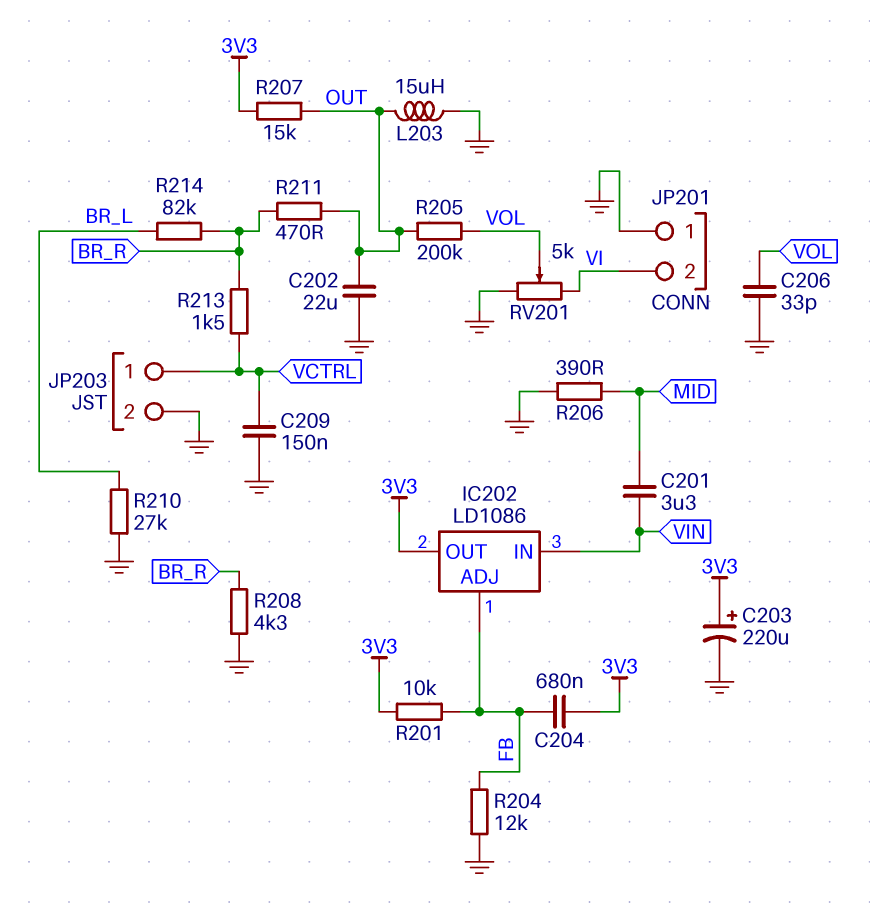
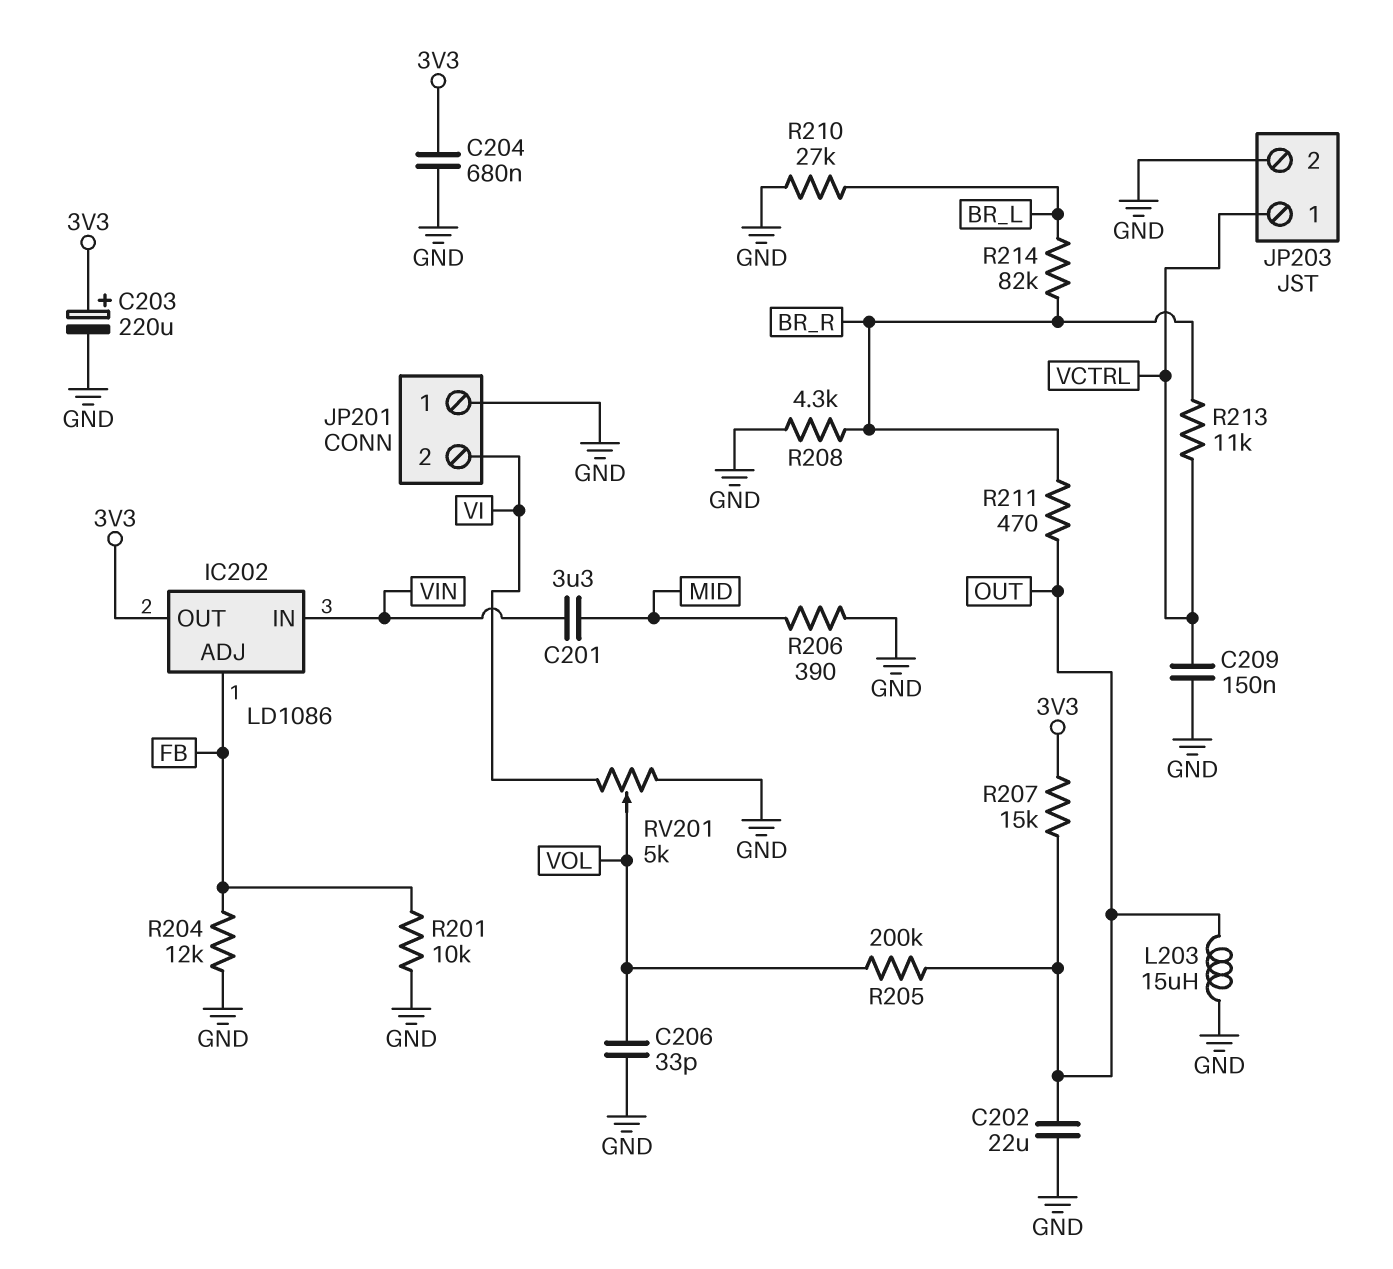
C204: 680nF (3V3, FB) -> 680nF (3V3, GND)
R201: 10k (3V3, FB) -> 10k (FB, GND)
R213: 1.5k (BR_R, VCTRL) -> 11k (BR_R, VCTRL)

